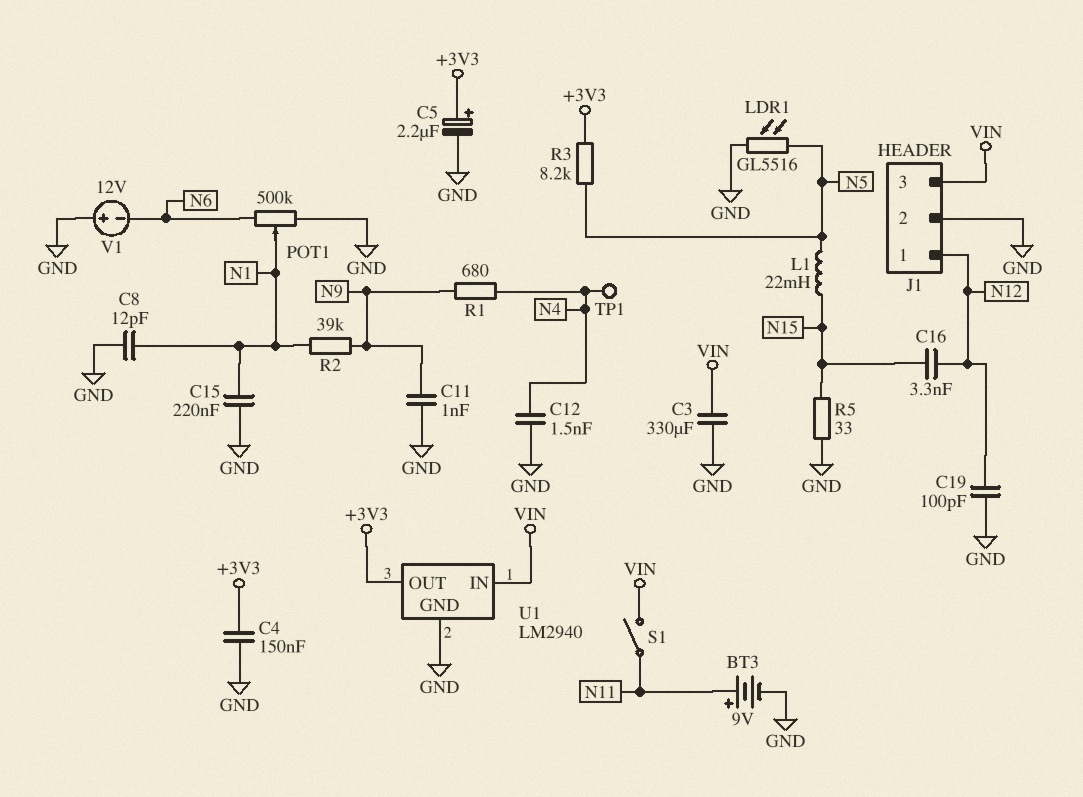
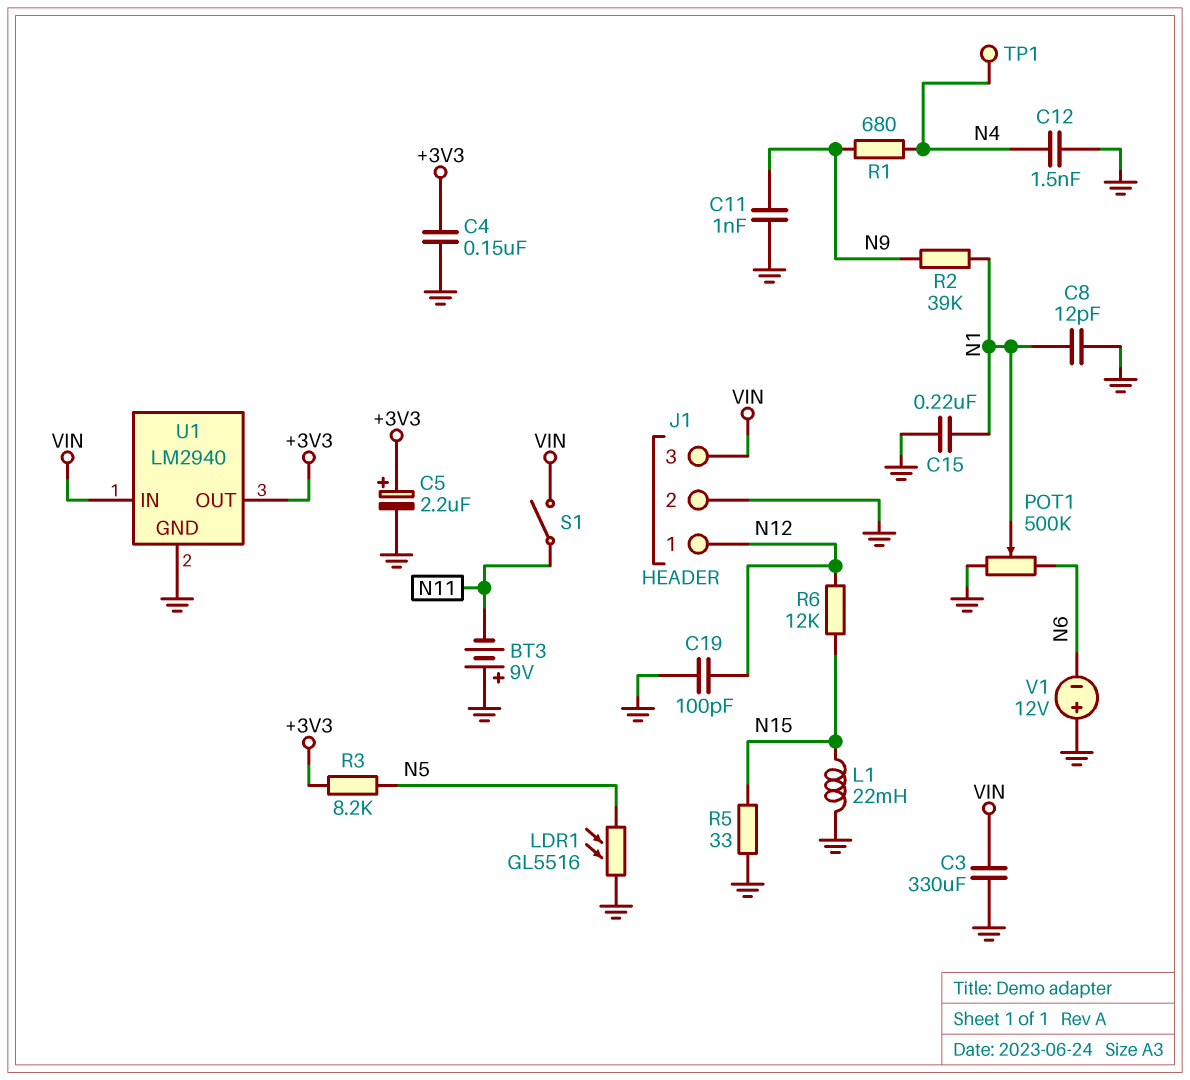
BT3: 9V (plus N11, minus GND) -> 9V (plus GND, minus N11)
C16: 3.3nF (N12, N15) -> none
L1: 22mH (N5, N15) -> 22mH (GND, N15)
R6: none -> 12k (N12, N15)

